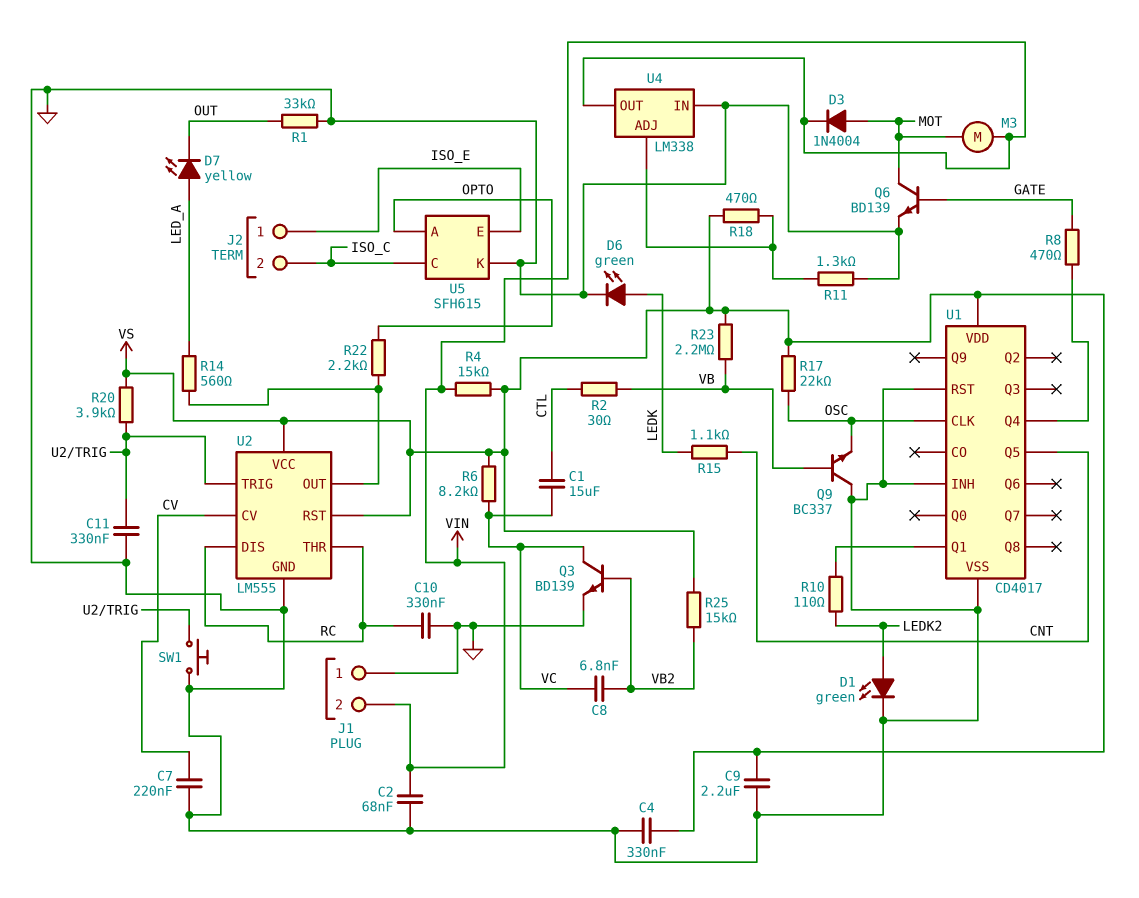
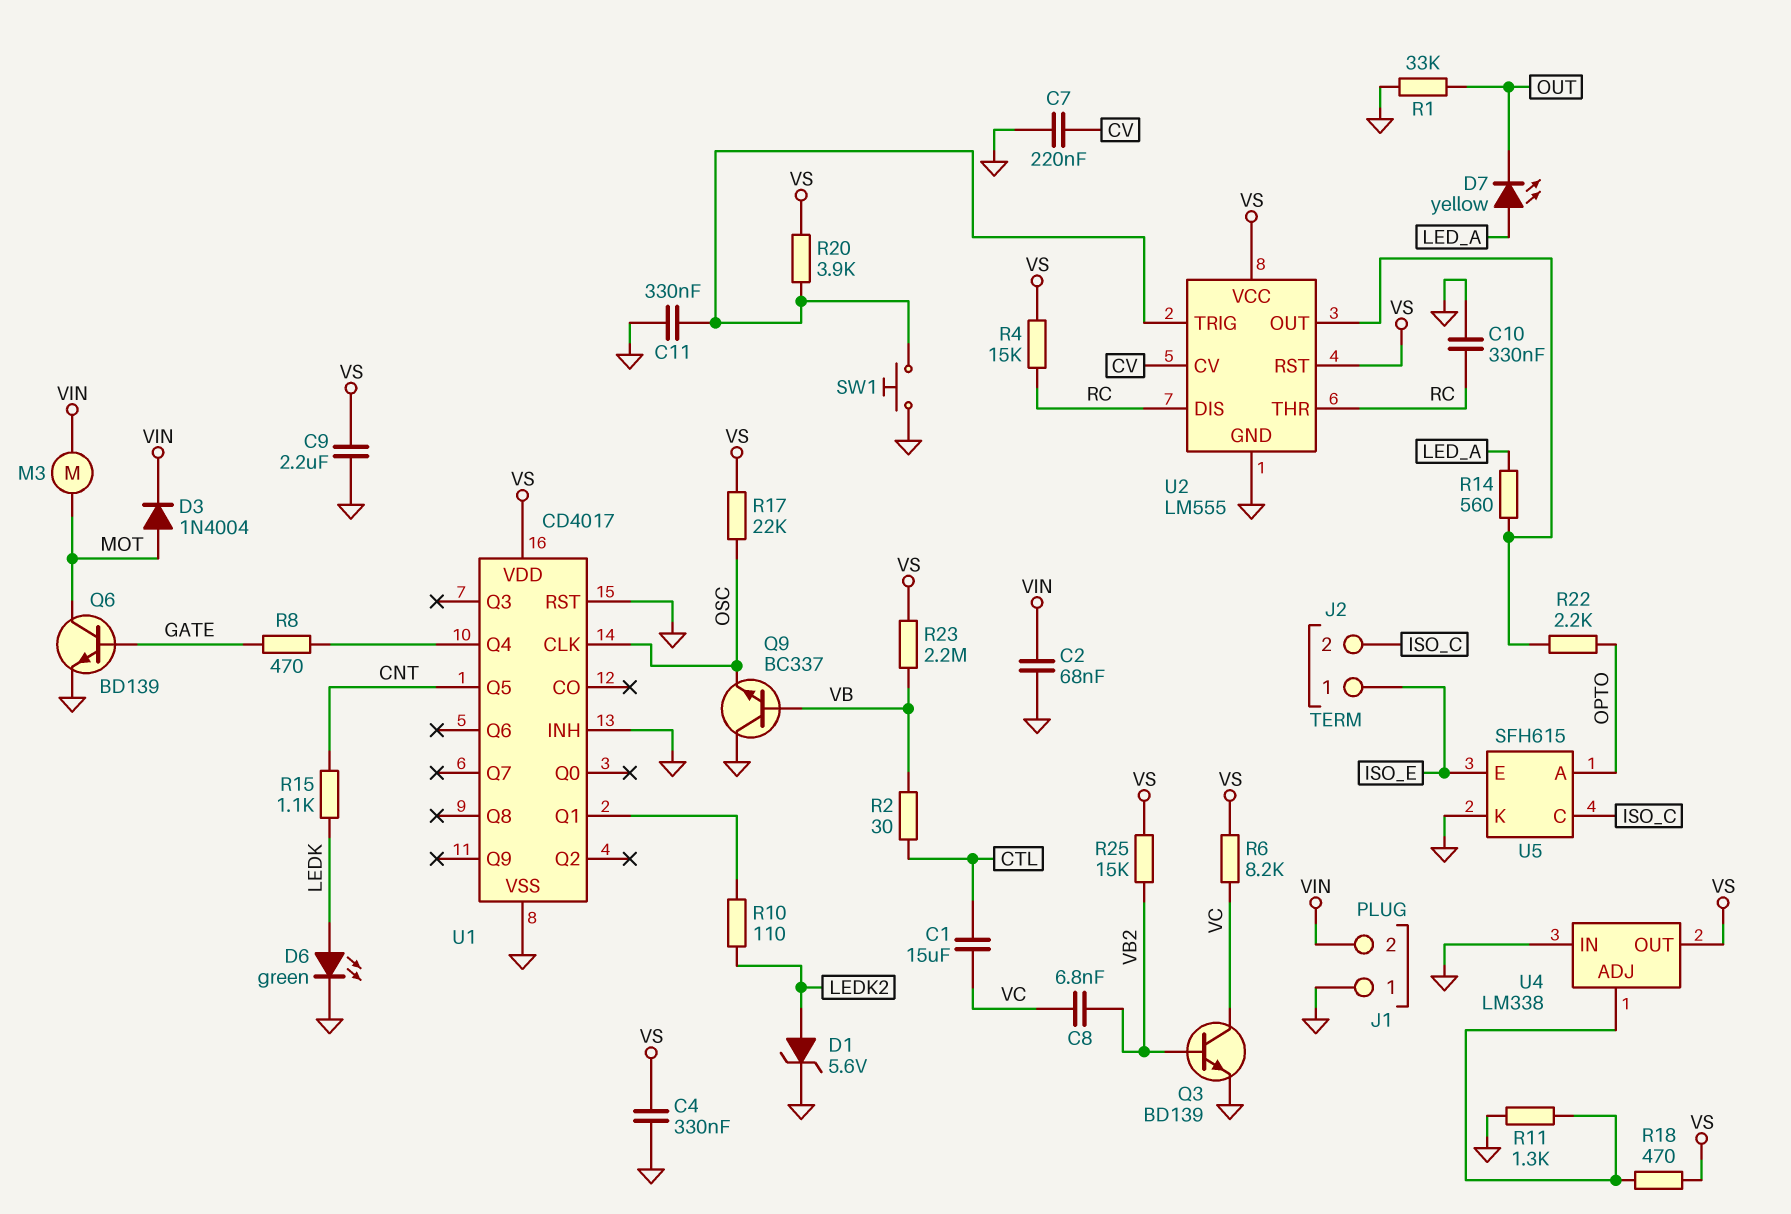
D1: LED green (A LEDK2, K GND) -> zener 5.6V (A LEDK2, K GND)
R4: 15k (VIN, VS) -> 15k (RC, VS)
U4 pin OUT: VIN -> VS

